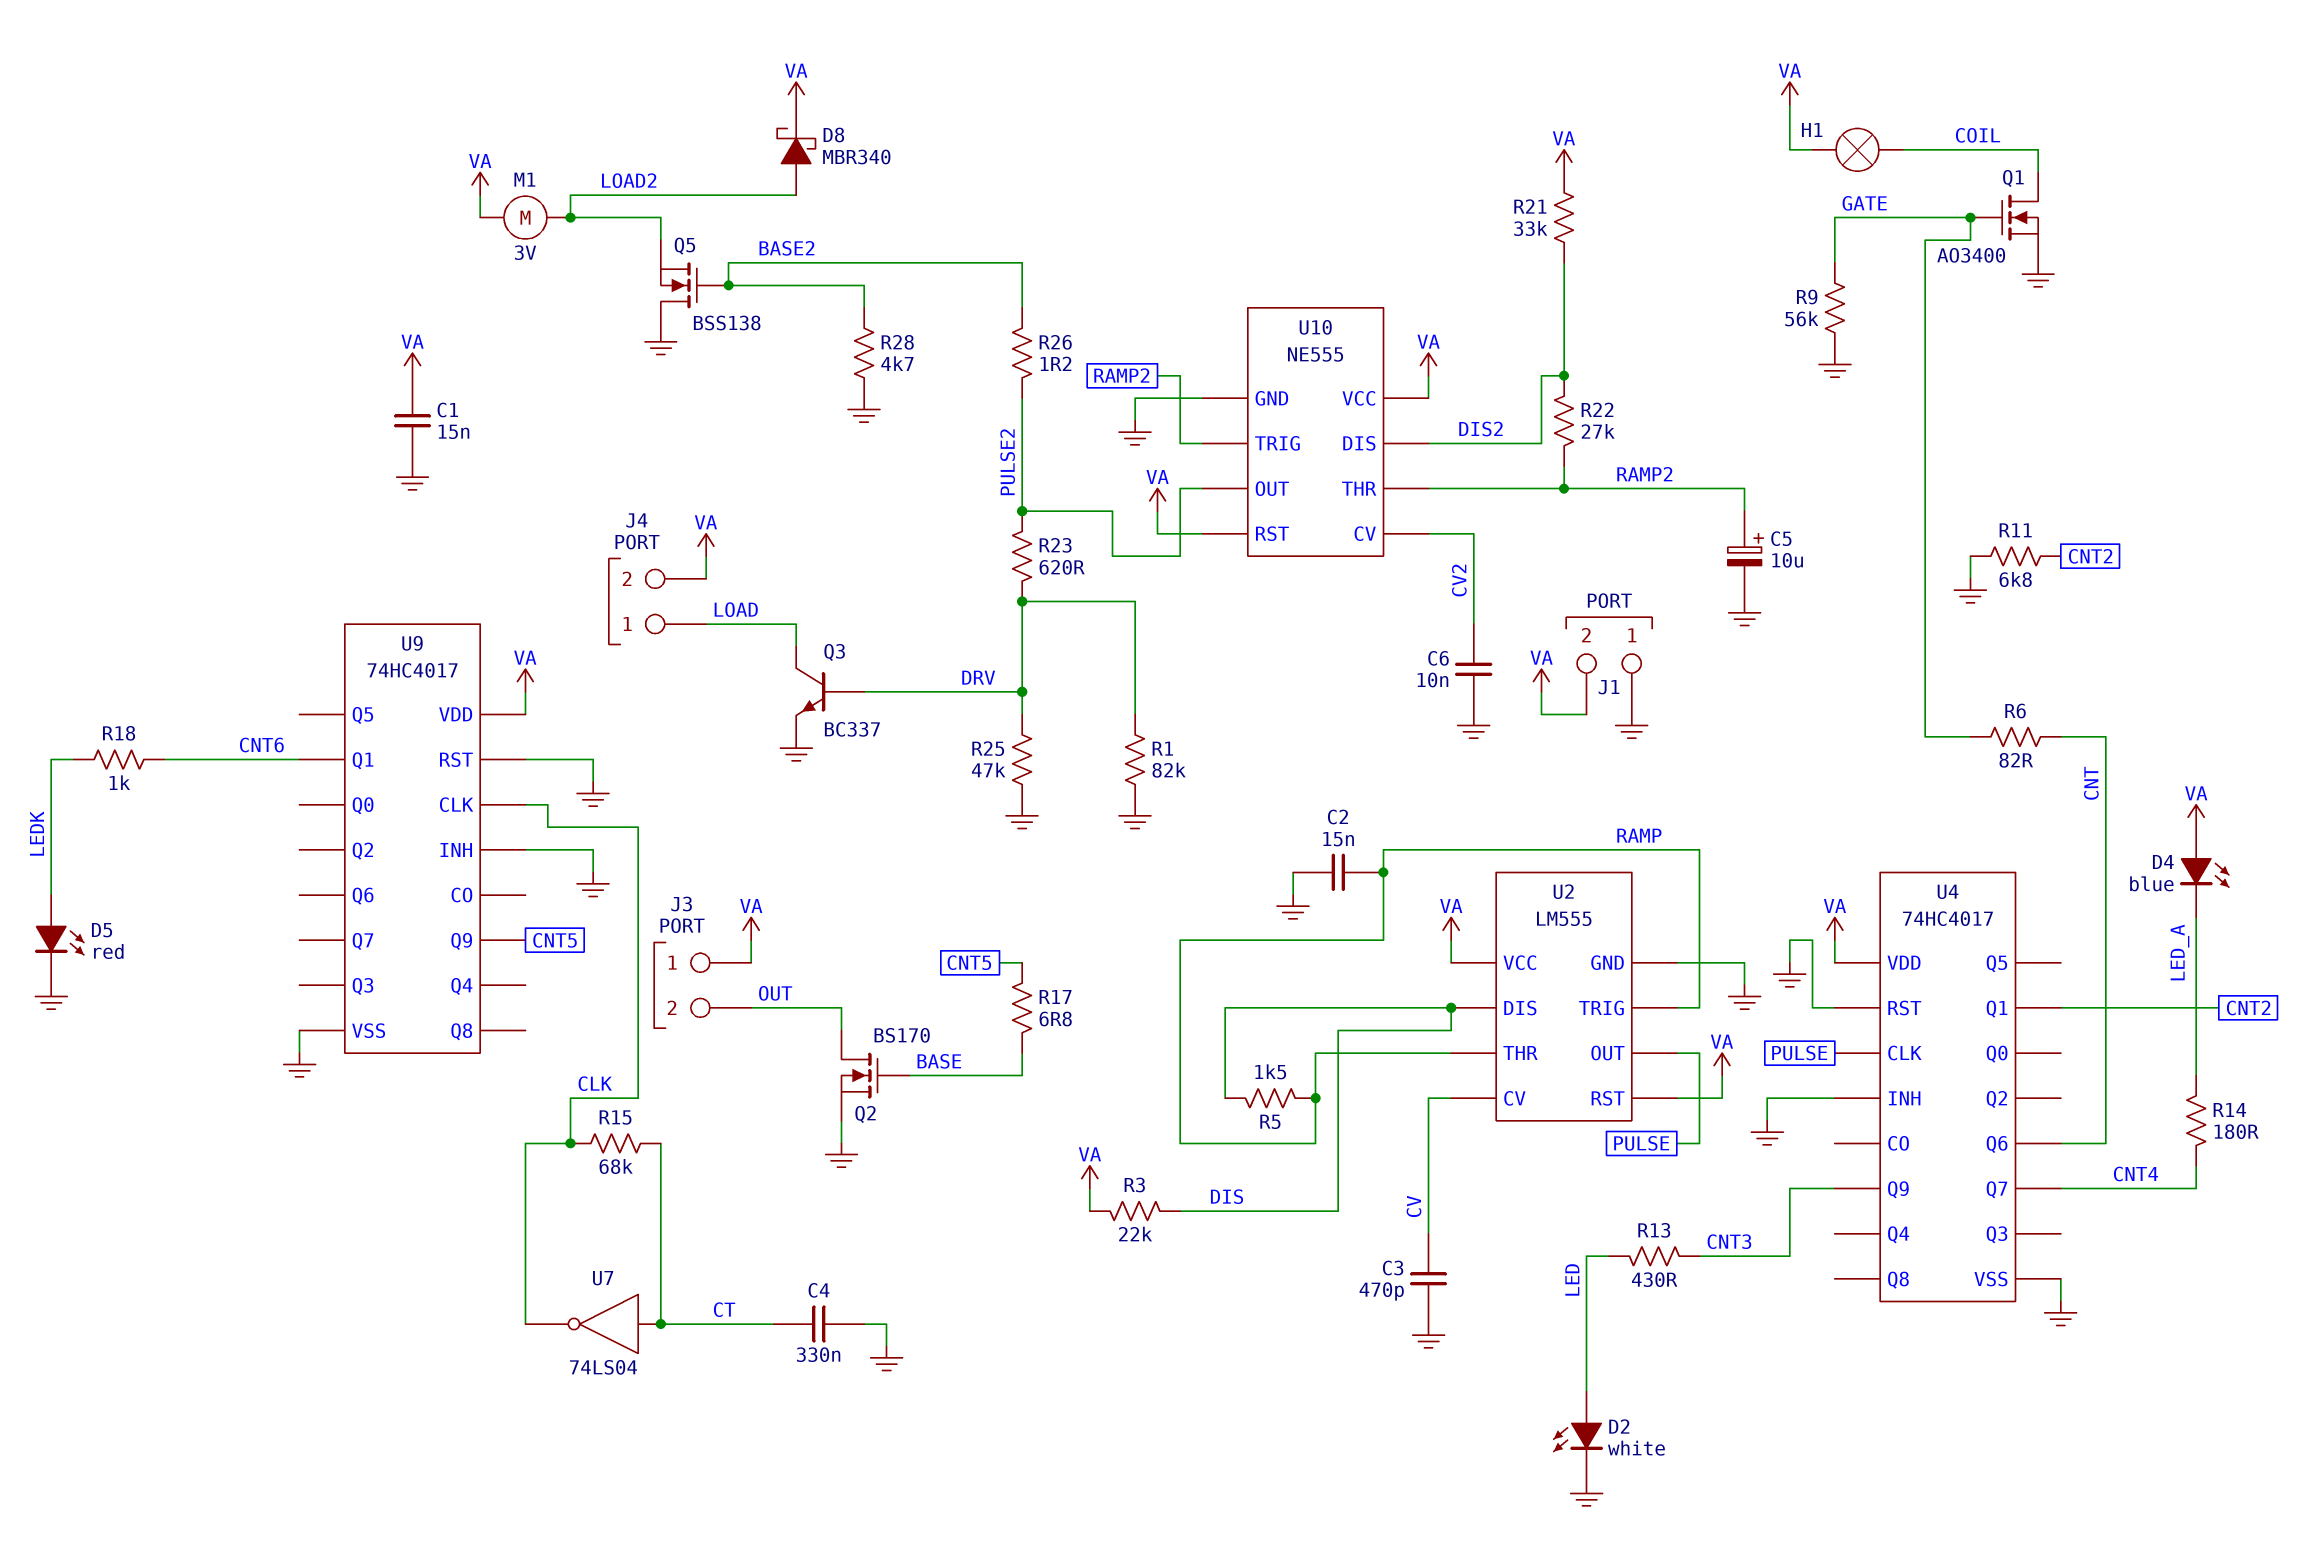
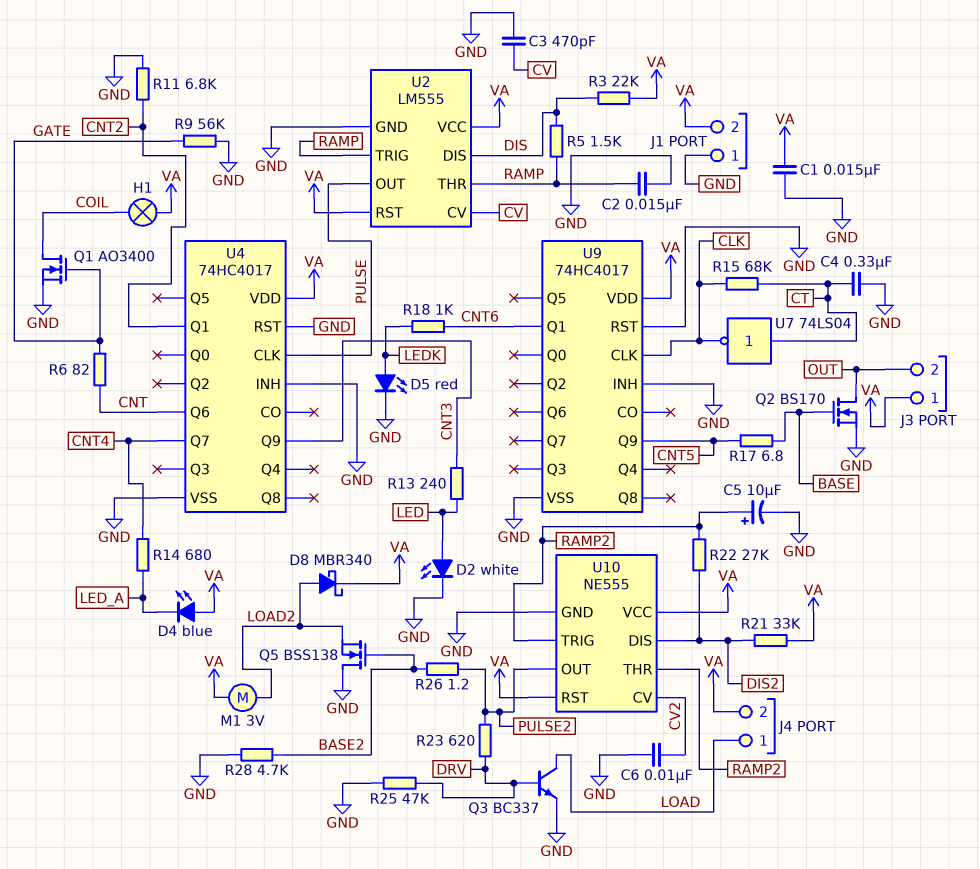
R1: 82k (DRV, GND) -> none
R13: 430 (CNT3, LED) -> 240 (CNT3, LED)
R14: 180 (CNT4, LED_A) -> 680 (CNT4, LED_A)

